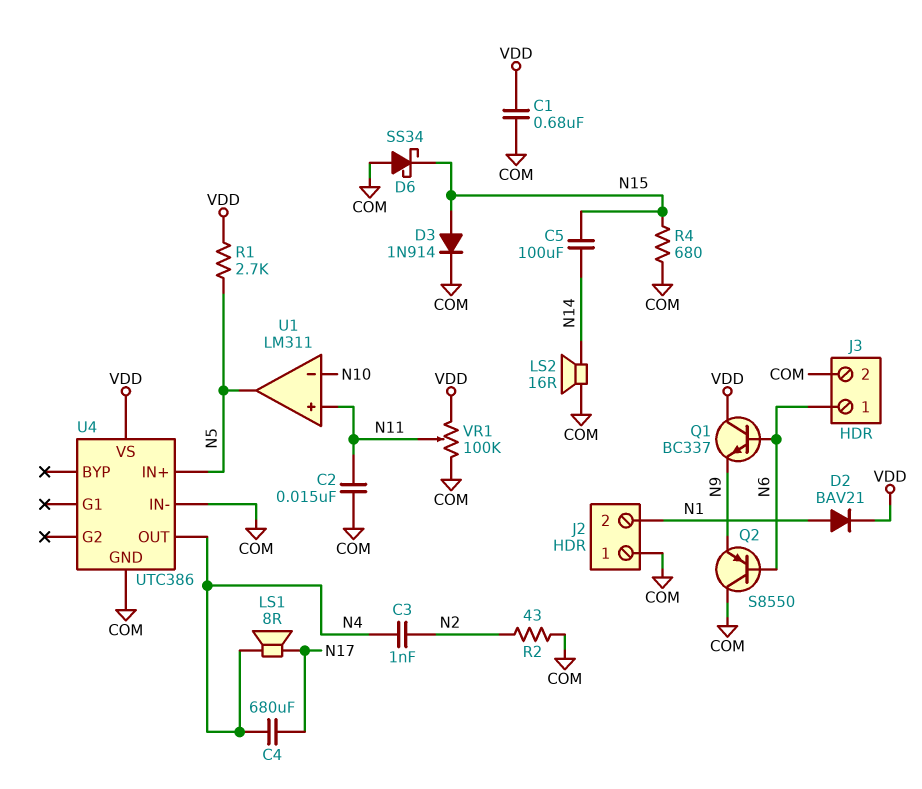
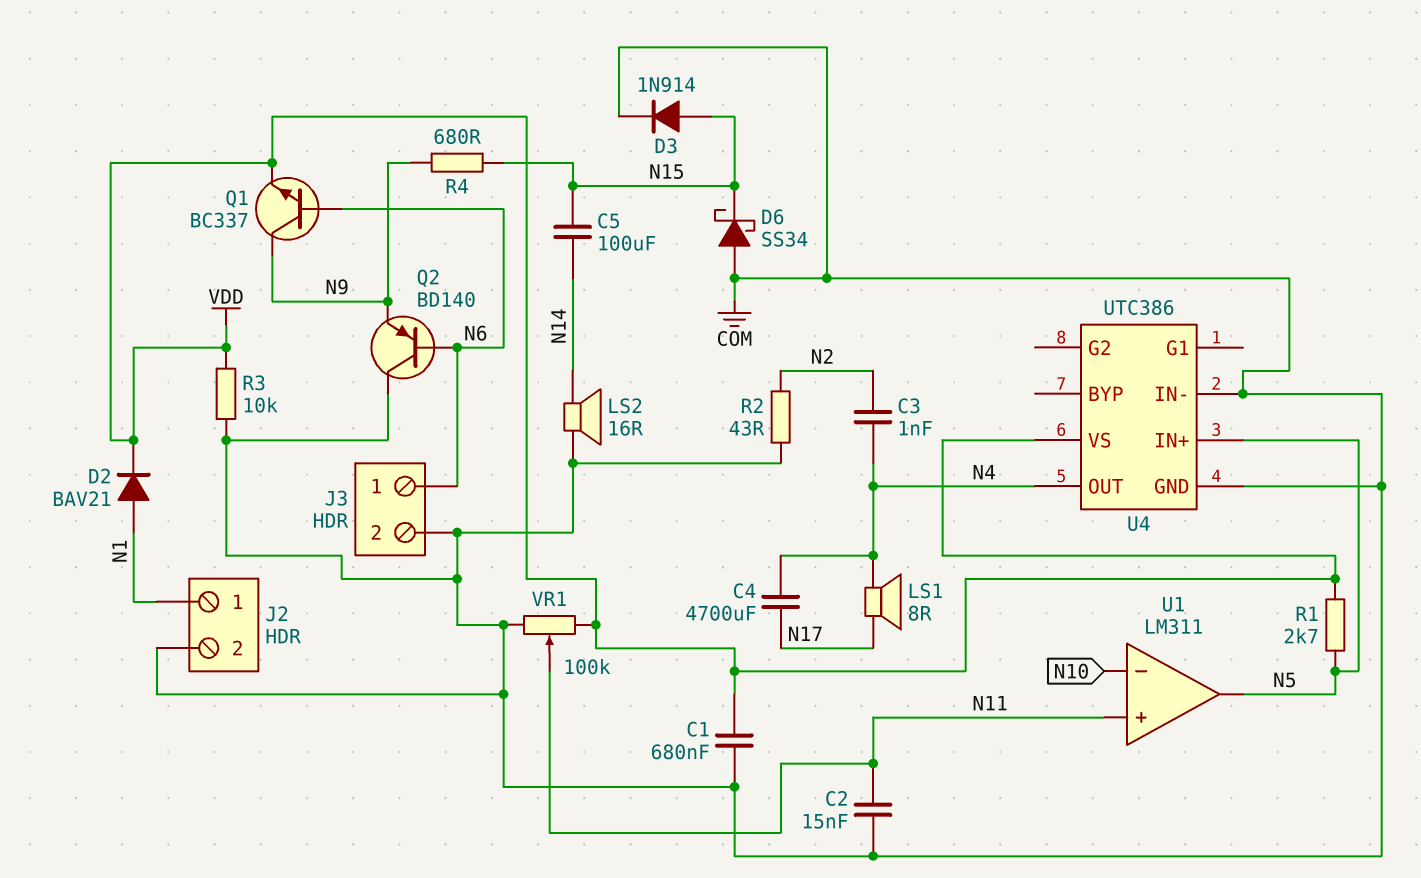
C4: 680uF (N4, N17) -> 4700uF (N4, N17)
J2 pin 1: COM -> N1
J2 pin 2: N1 -> COM
Q1: NPN BC337 (B N6, C VDD, E N9) -> NPN BC337 (B N6, C N9, E VDD)
Q2: PNP S8550 (B N6, C COM, E N9) -> PNP BD140 (B N6, C COM, E N9)
R3: none -> 10k (COM, VDD)
R4: 680 (COM, N15) -> 680 (N9, N15)

